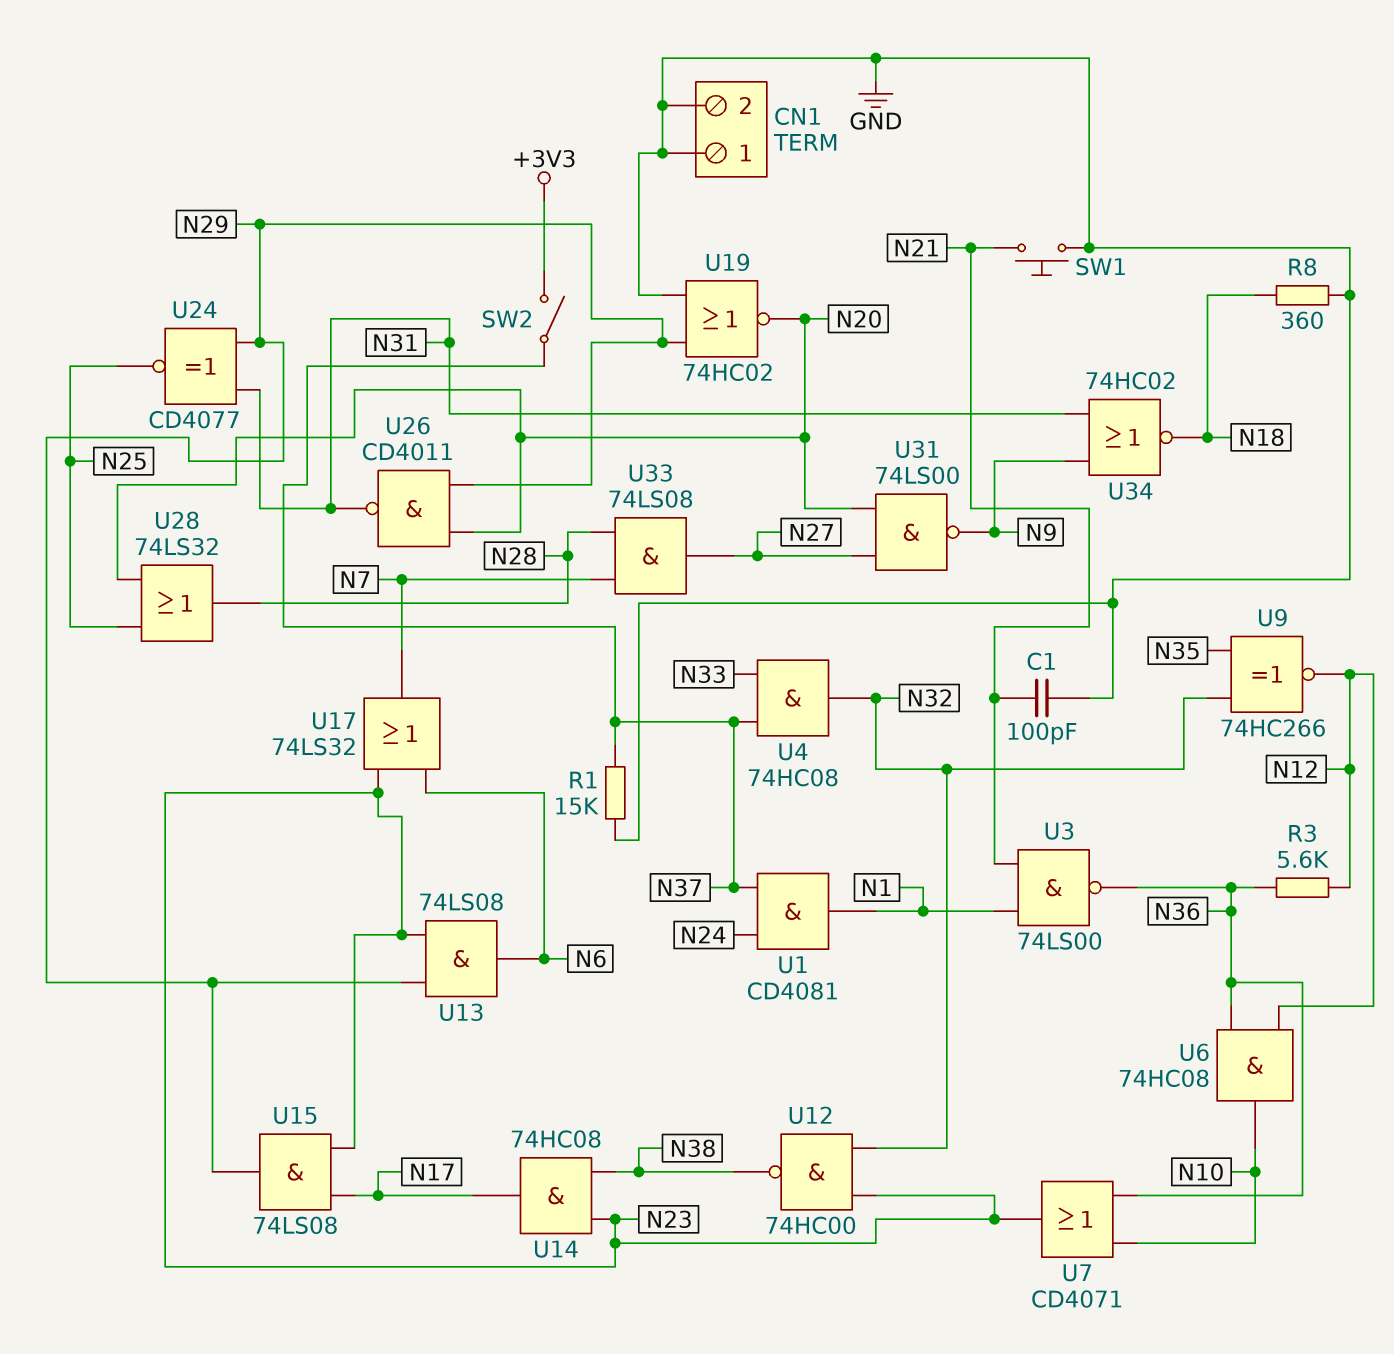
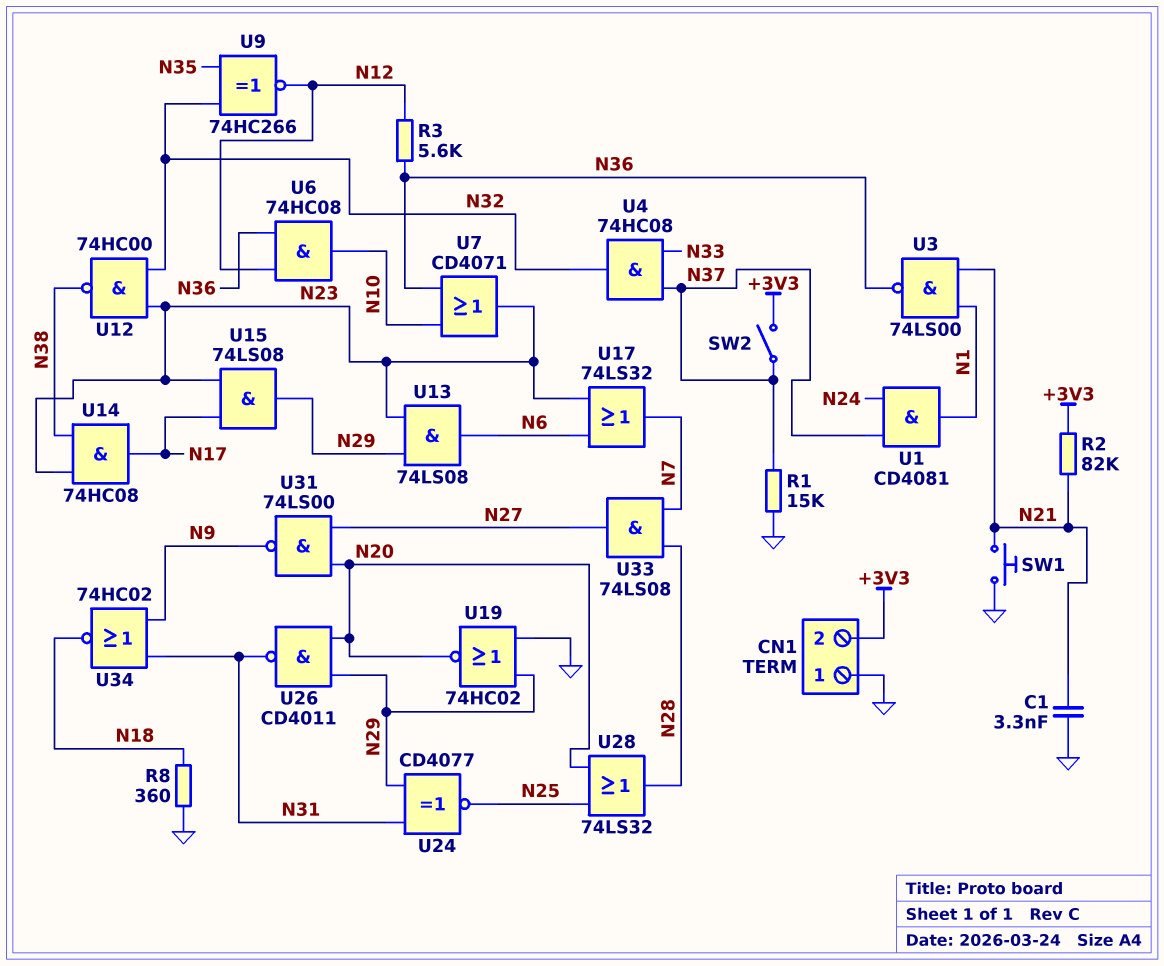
C1: 100pF (GND, N21) -> 3.3nF (GND, N21)
CN1 pin 2: GND -> +3V3
R2: none -> 82k (+3V3, N21)

